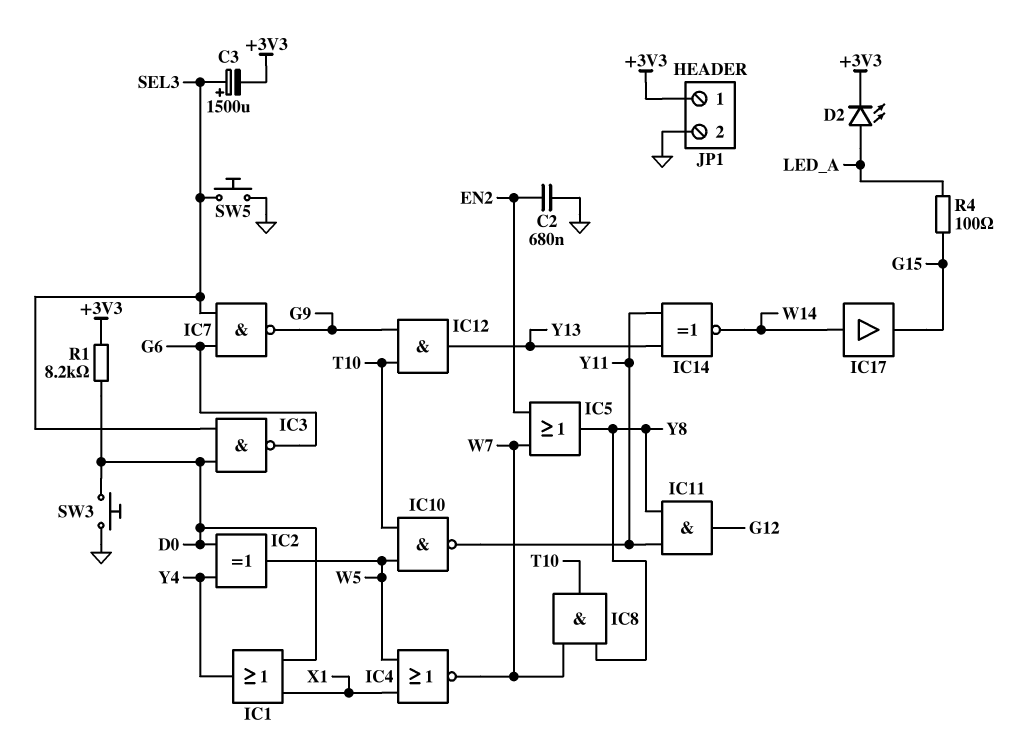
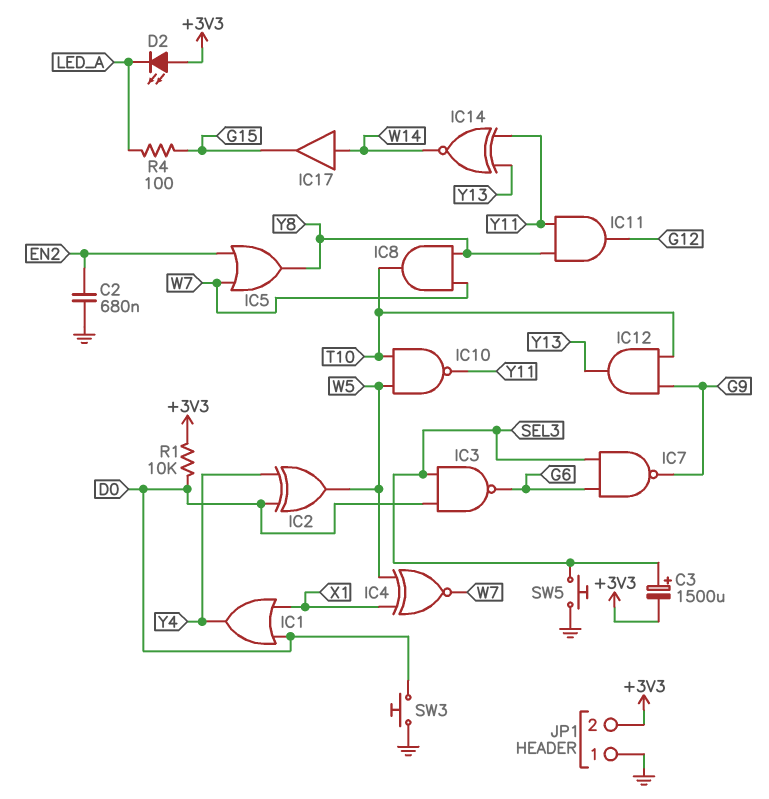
D2: LED (A LED_A, K +3V3) -> LED (A +3V3, K LED_A)
IC4: NOR (in W5, in X1, out W7) -> XNOR (in W5, in X1, out W7)
JP1 pin 1: +3V3 -> GND
JP1 pin 2: GND -> +3V3
R1: 8.2k (+3V3, D0) -> 10k (+3V3, D0)

